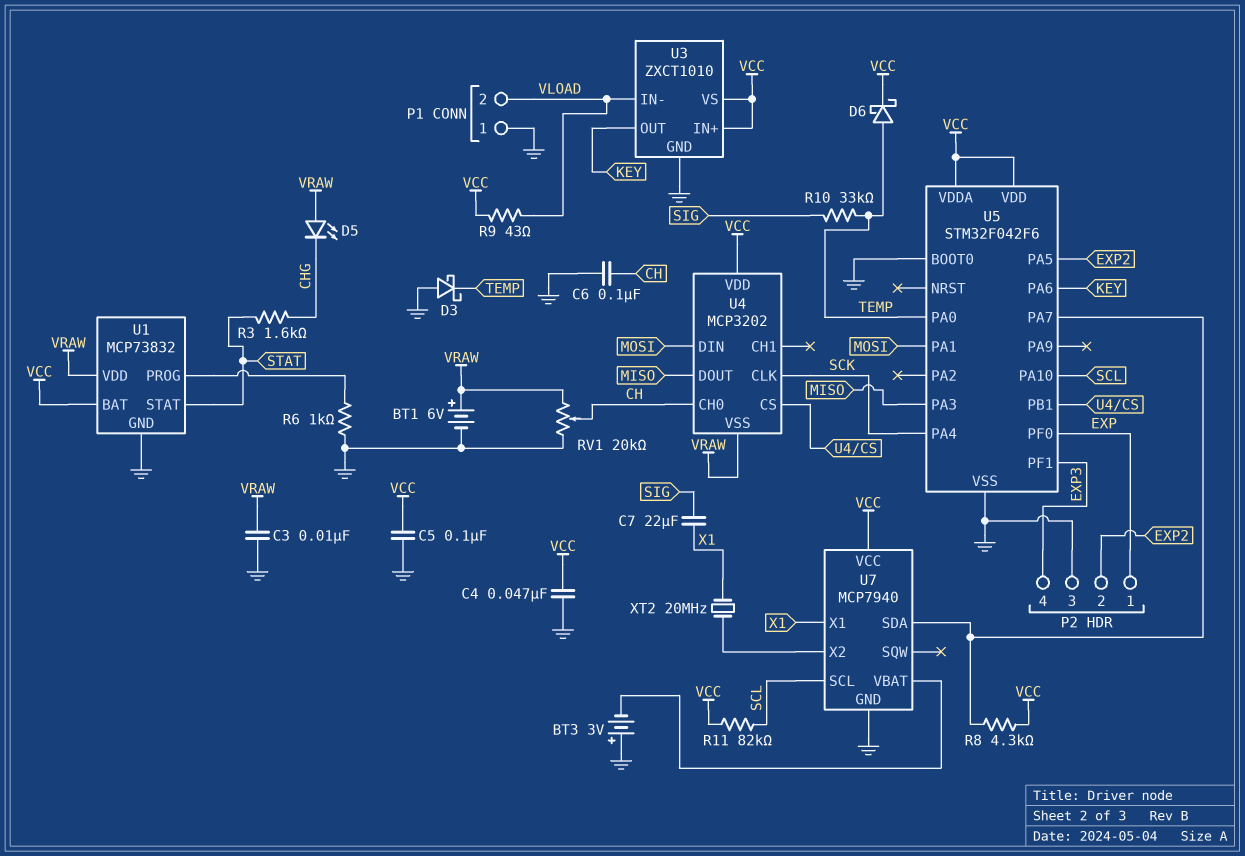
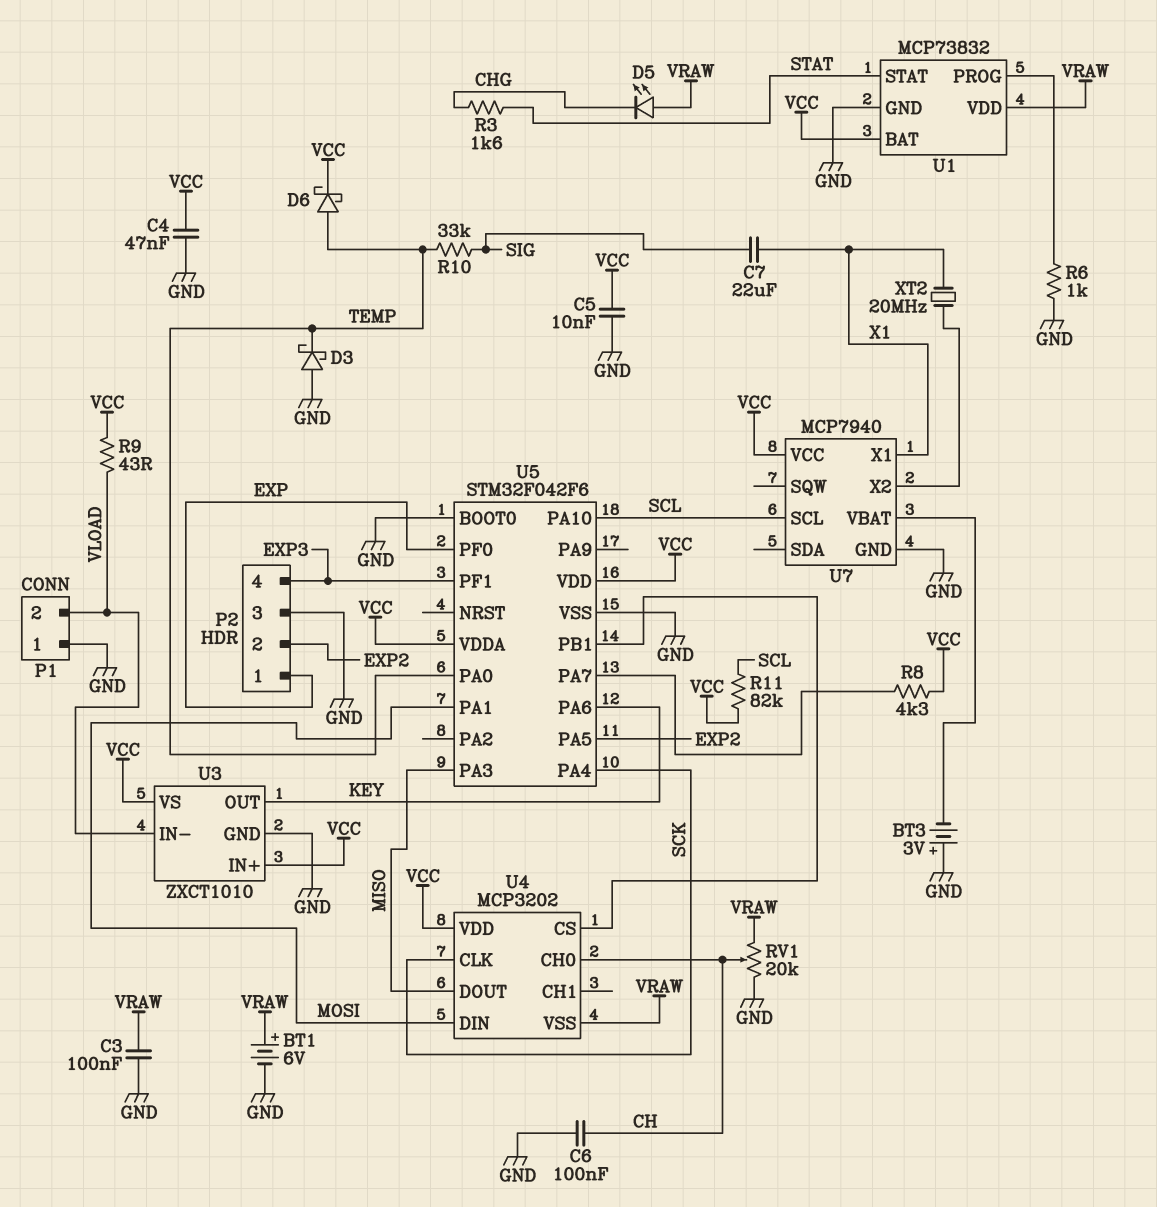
C3: 10nF (GND, VRAW) -> 100nF (GND, VRAW)
C5: 100nF (GND, VCC) -> 10nF (GND, VCC)
U7 pin SDA: U5/PA7 -> none

